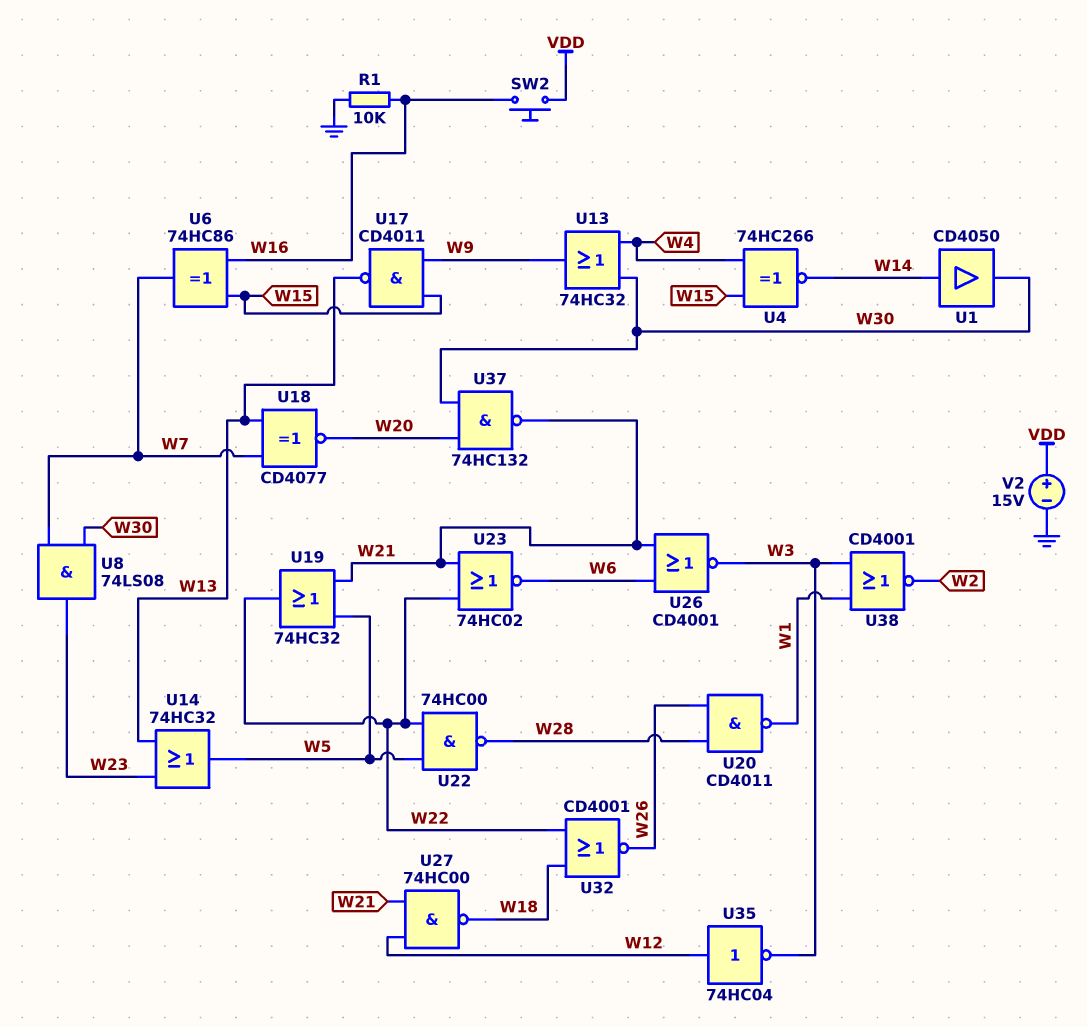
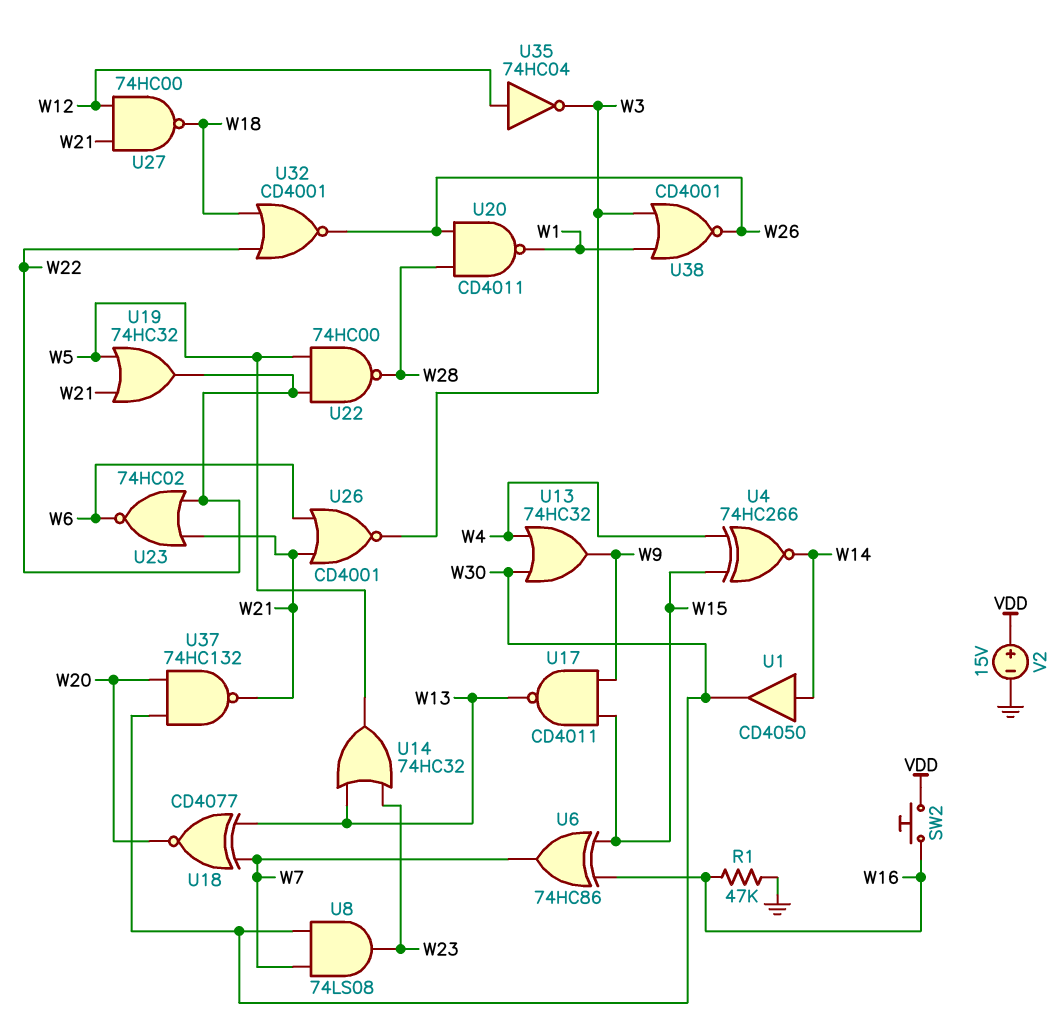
R1: 10k (GND, W16) -> 47k (GND, W16)
U38: NOR CD4001 (in W1, in W3, out W2) -> NOR CD4001 (in W1, in W3, out W26)

